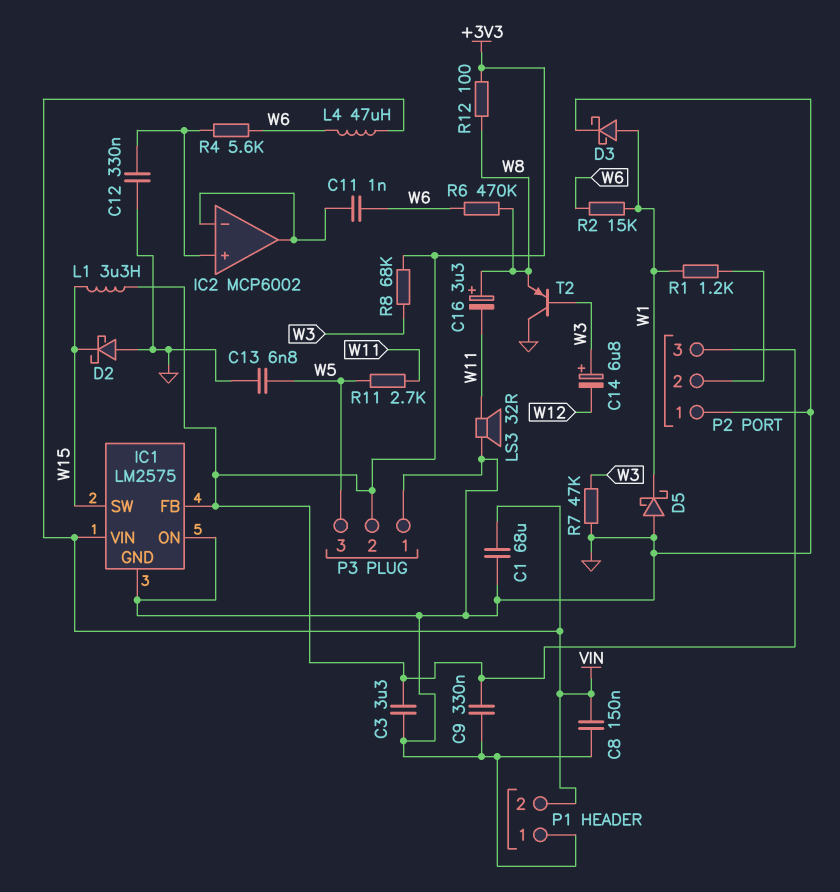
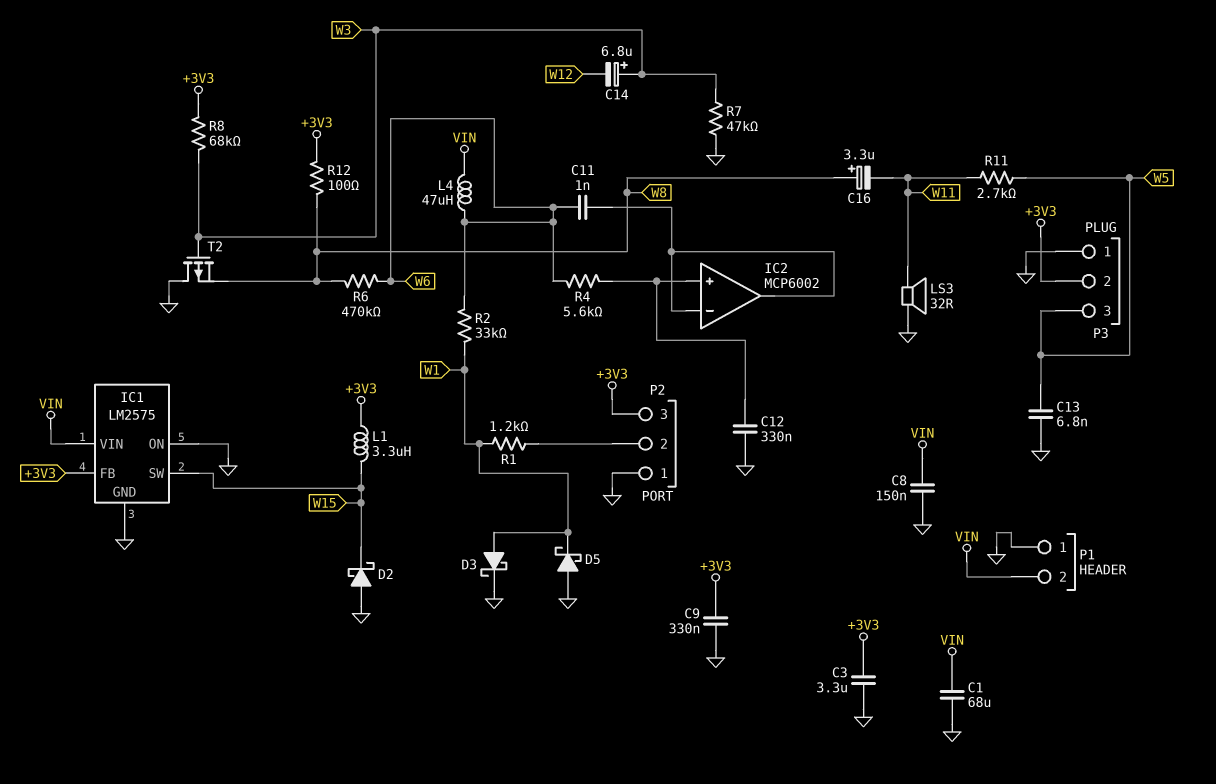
R2: 15k (W1, W6) -> 33k (W1, W6)
T2: PNP (B W3, C GND, E W8) -> PMOS (G W3, D GND, S W8)

